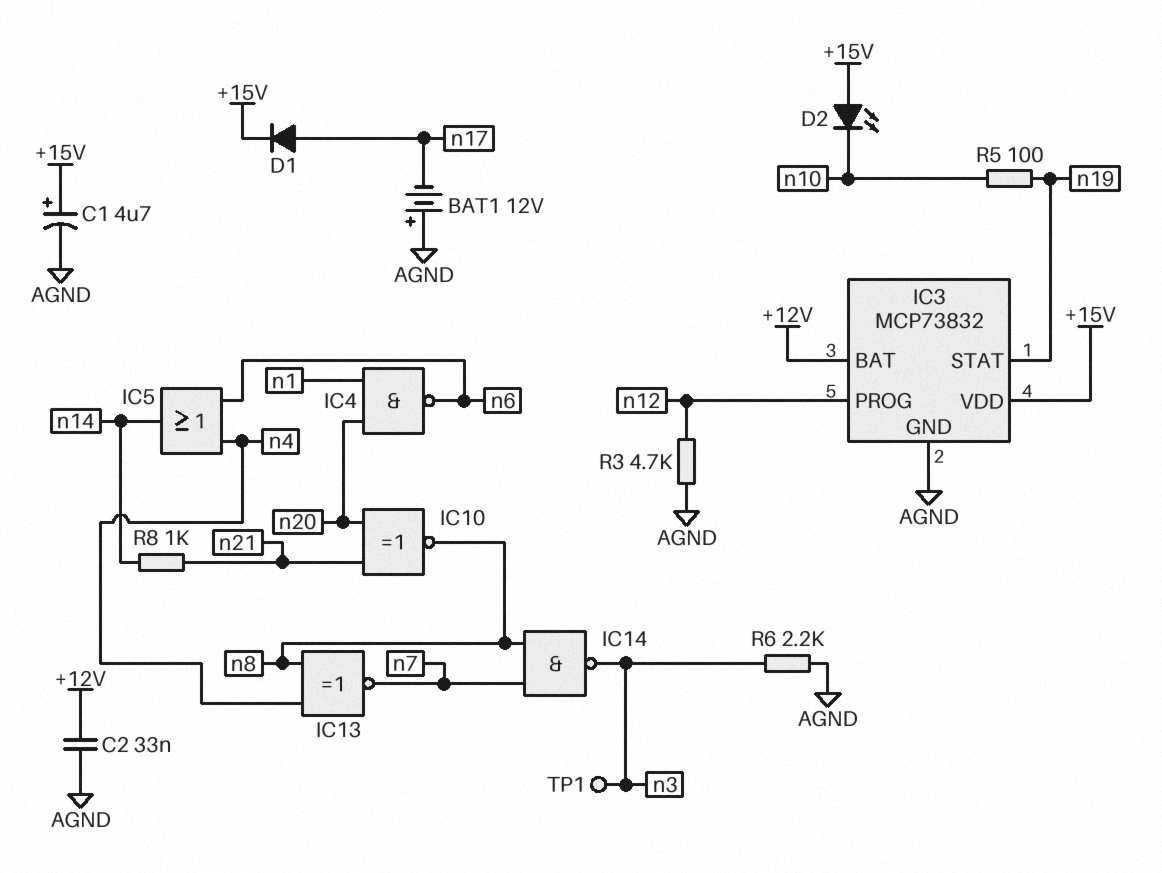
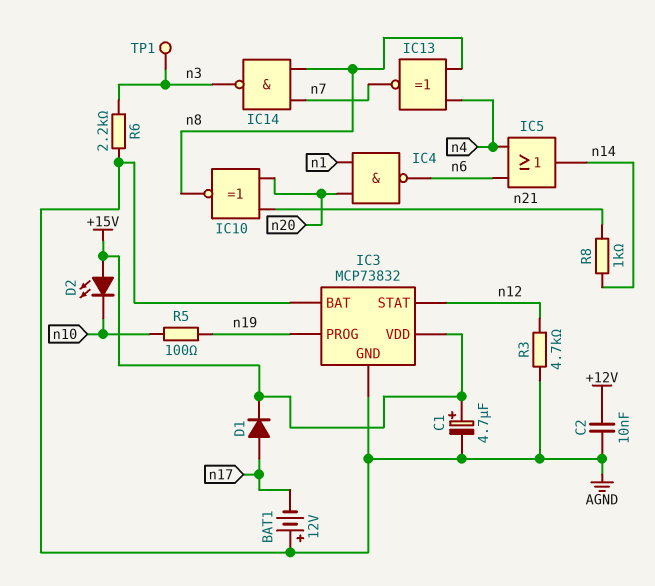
C2: 33nF (+12V, AGND) -> 10nF (+12V, AGND)
IC3 pin BAT: +12V -> AGND
IC3 pin PROG: n12 -> n19
IC3 pin STAT: n19 -> n12

